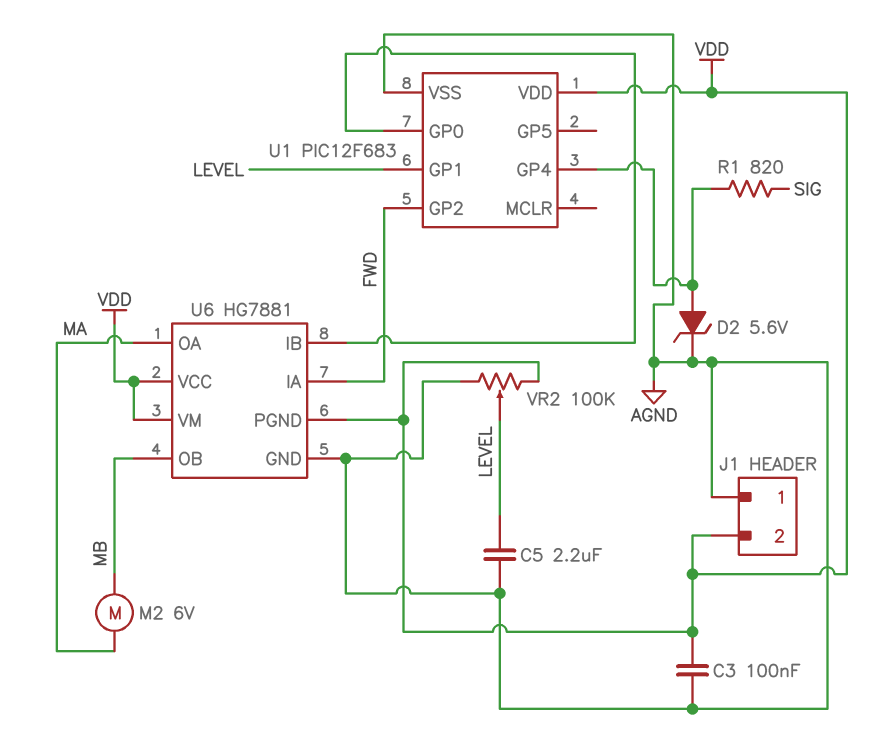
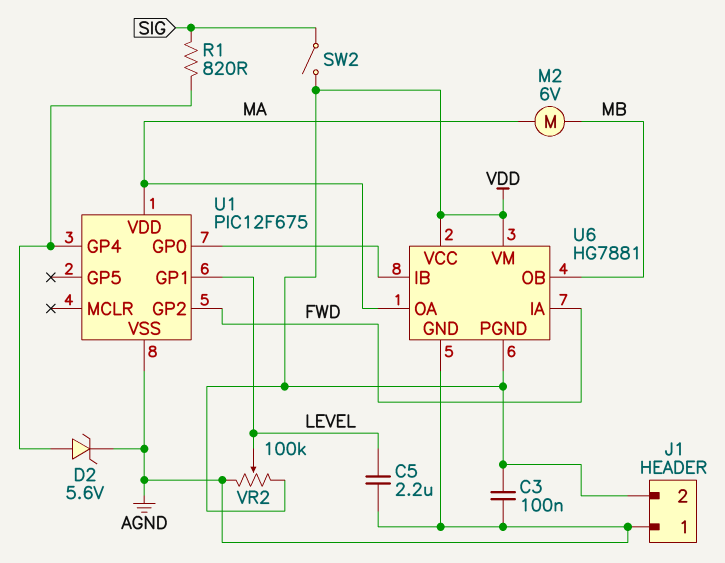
SW2: none -> switch (SIG, VDD)
U1: PIC12F683 -> PIC12F675
U1 pin VDD: VDD -> MA

